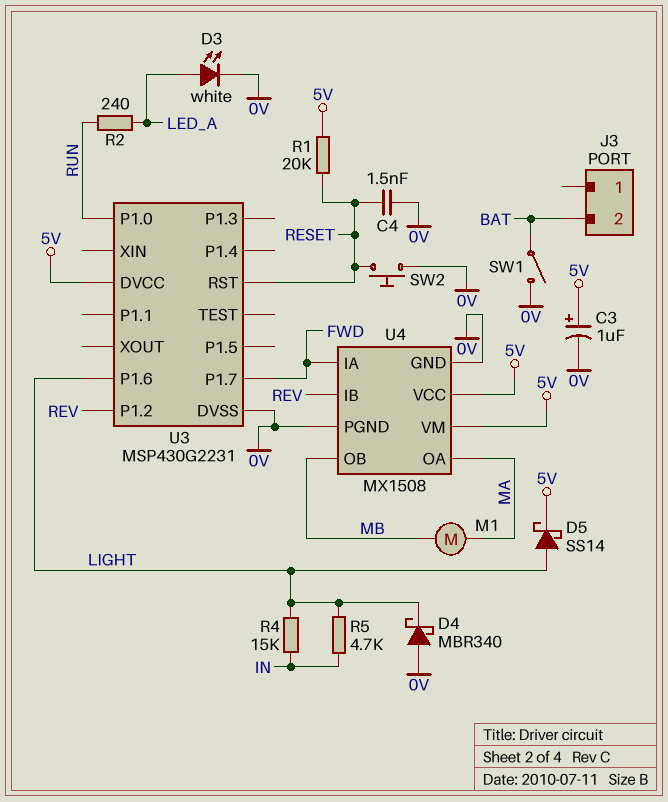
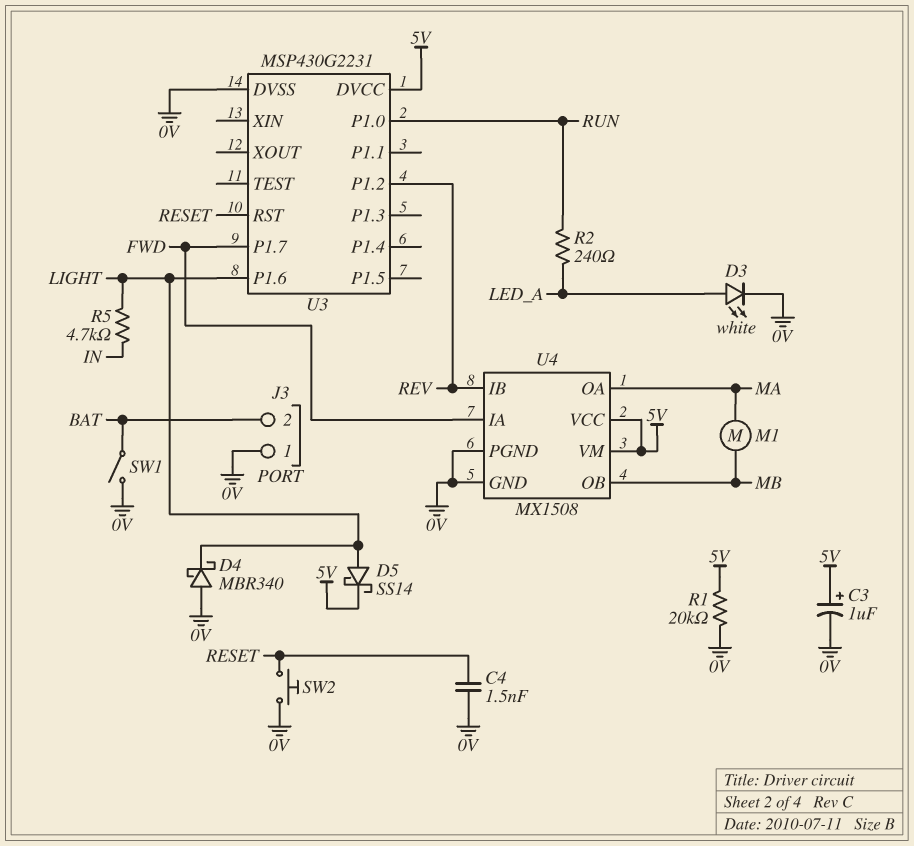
J3 pin 1: none -> 0V
R1: 20k (5V, RESET) -> 20k (0V, 5V)
R4: 15k (IN, LIGHT) -> none

